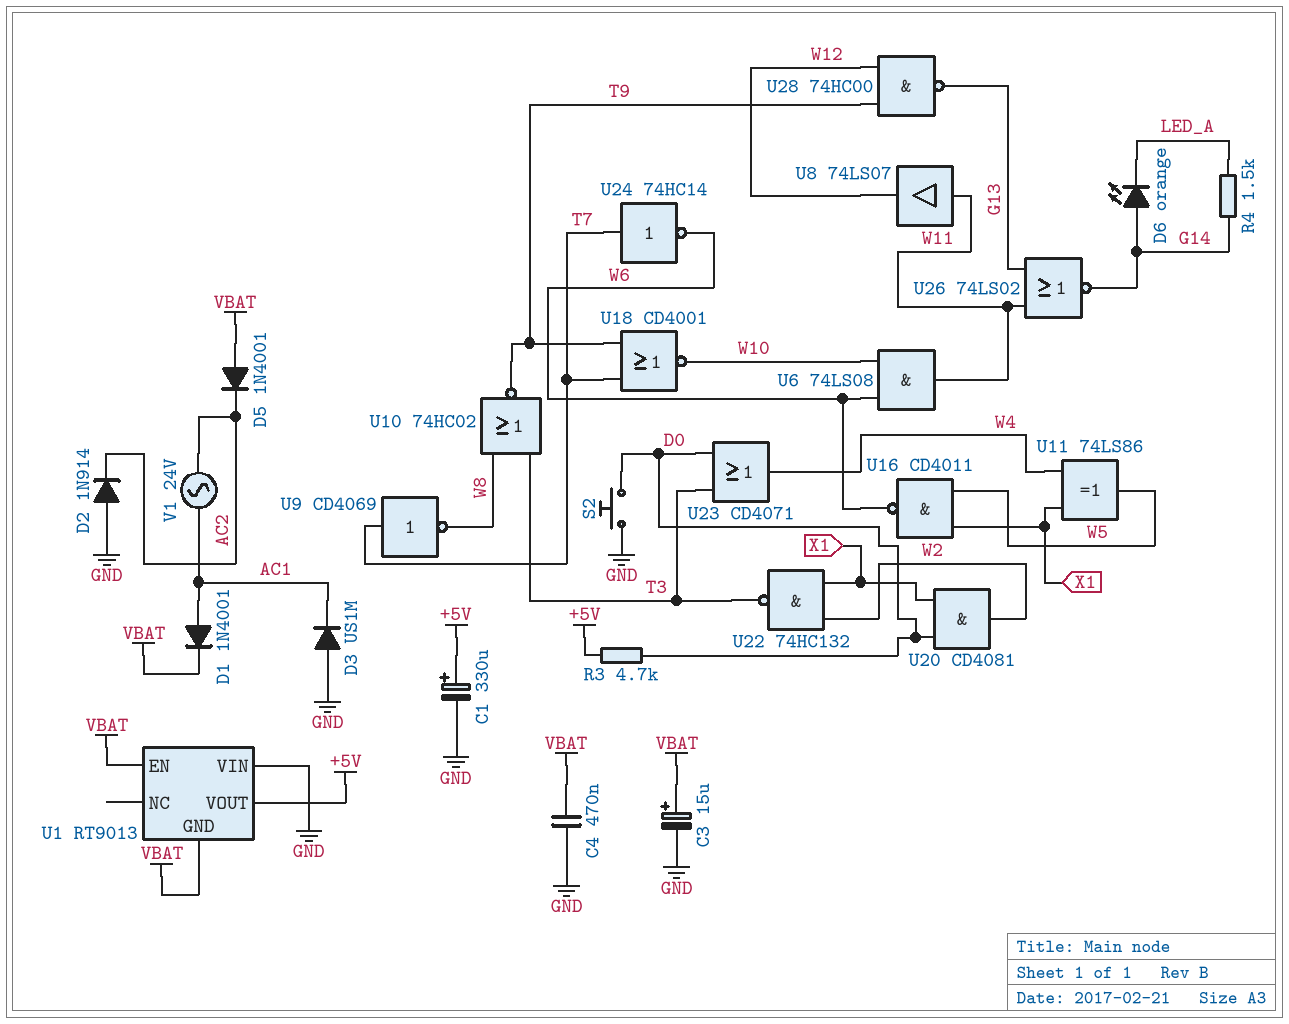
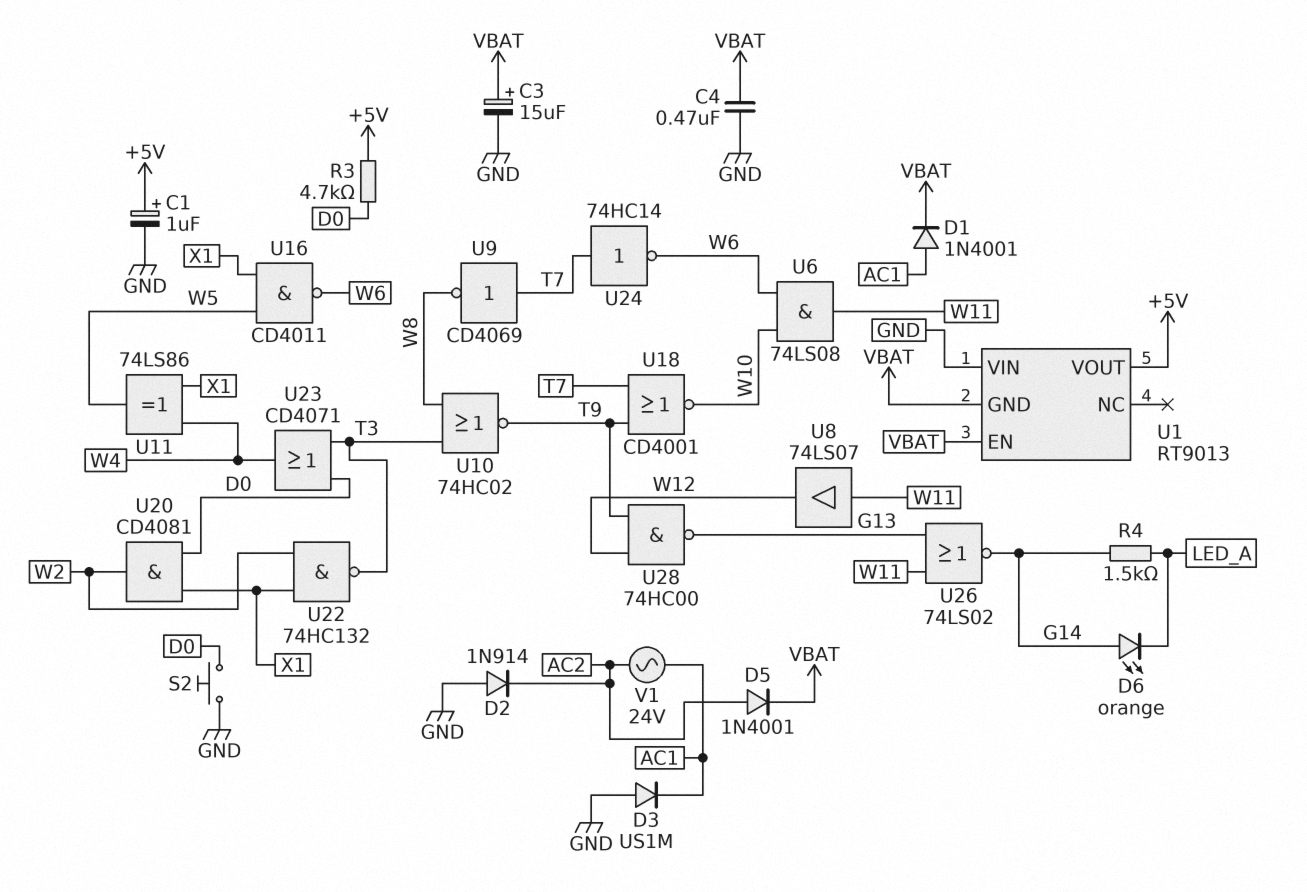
C1: 330uF (plus +5V, minus GND) -> 1uF (plus +5V, minus GND)
D5: diode 1N4001 (A VBAT, K AC2) -> diode 1N4001 (A AC2, K VBAT)

